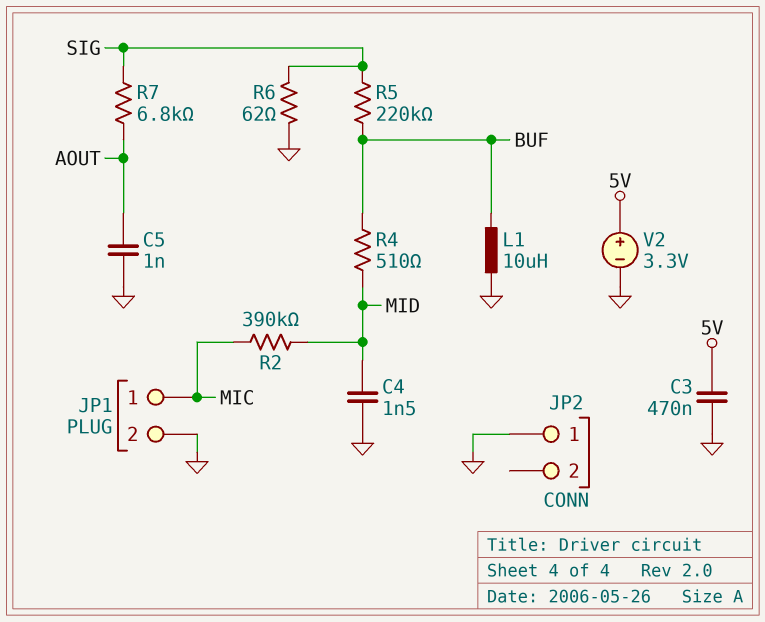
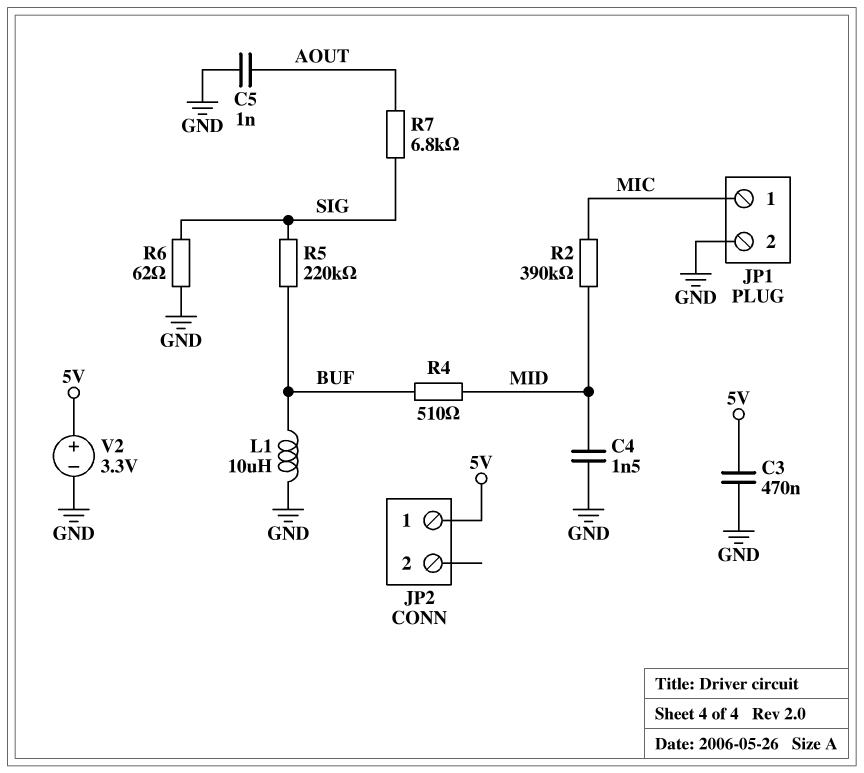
JP2 pin 1: GND -> 5V

